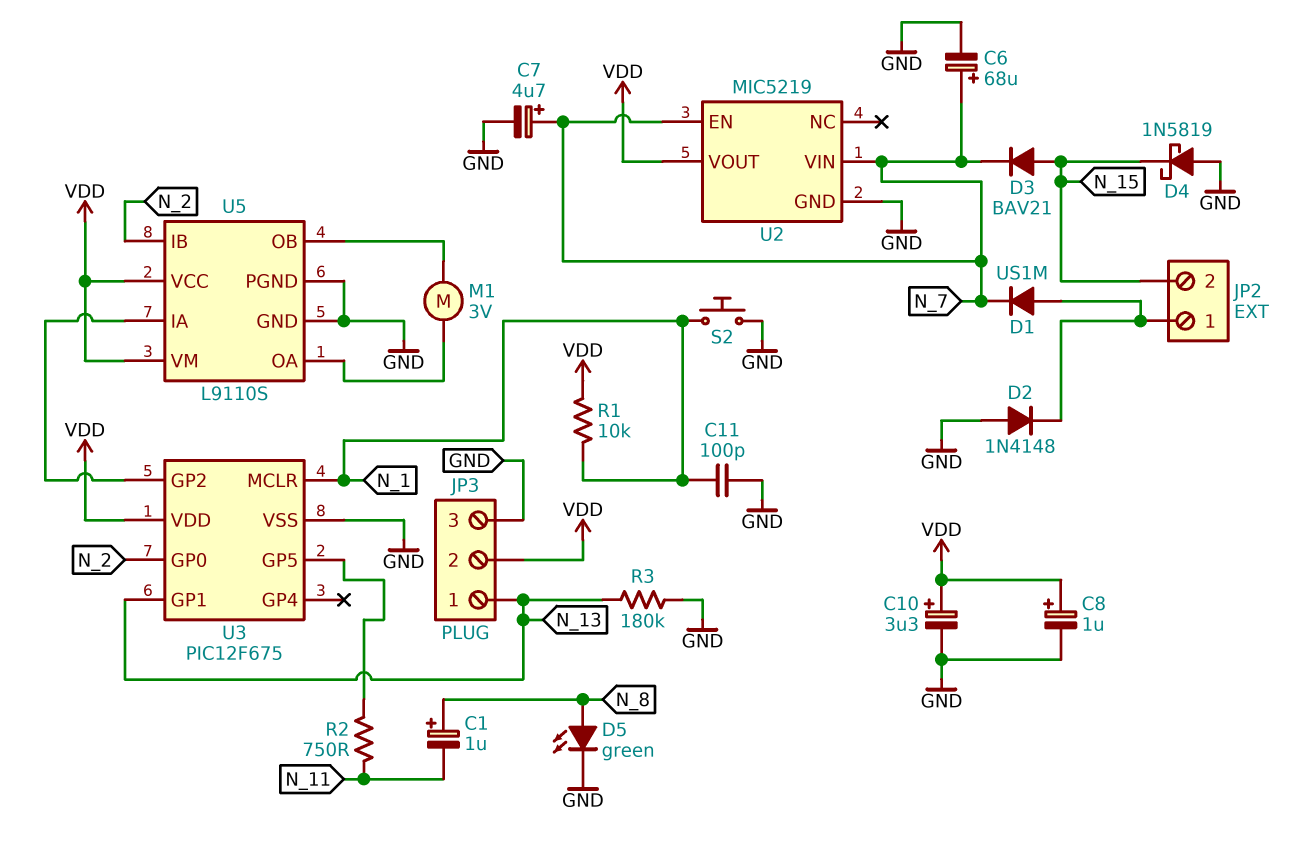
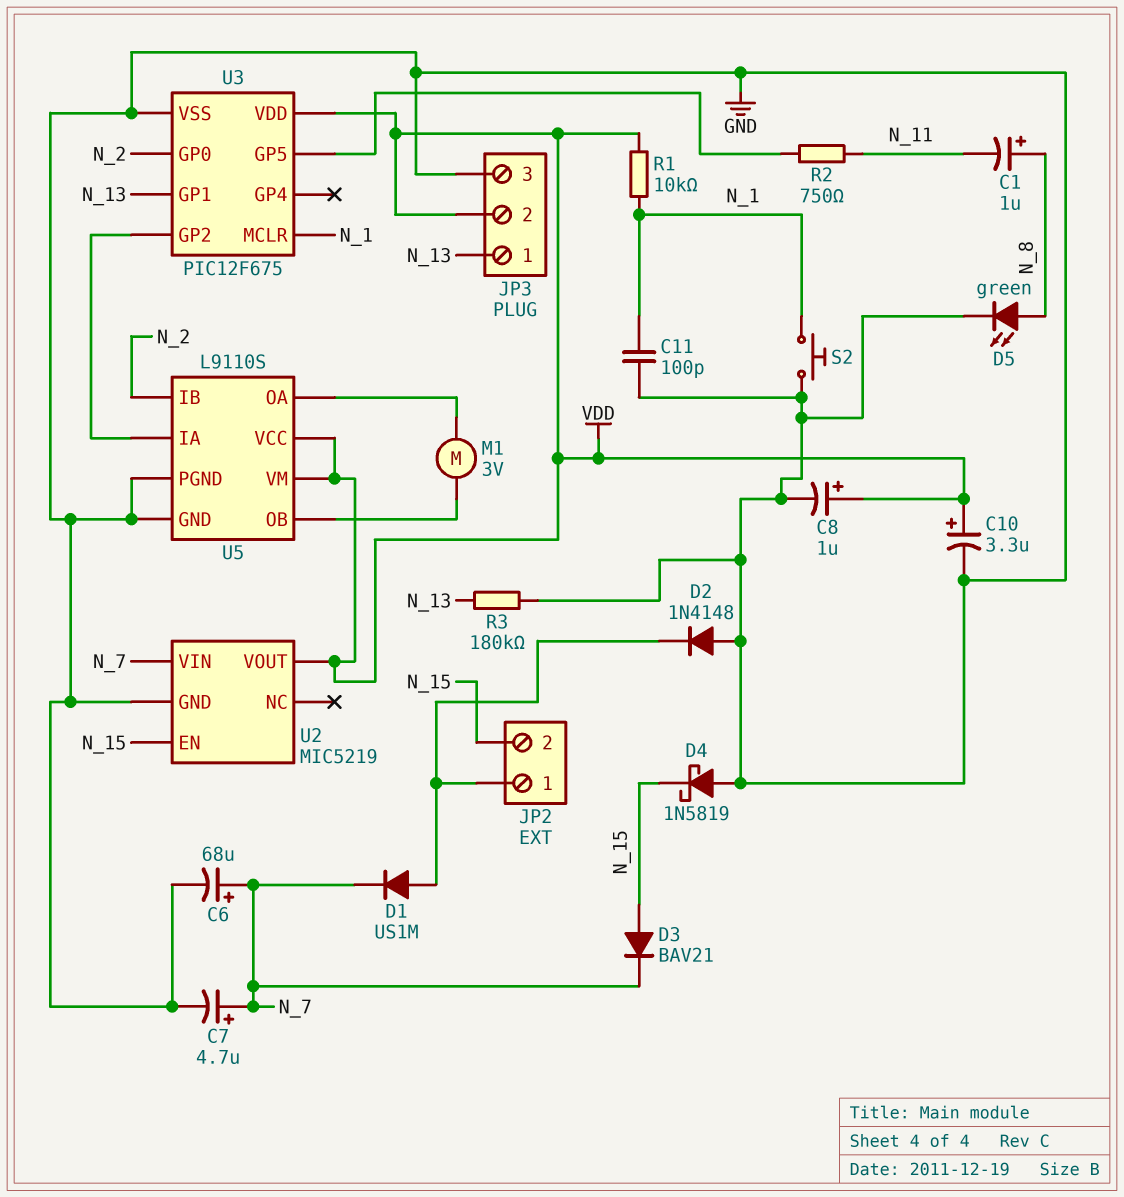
U2 pin EN: N_7 -> N_15

